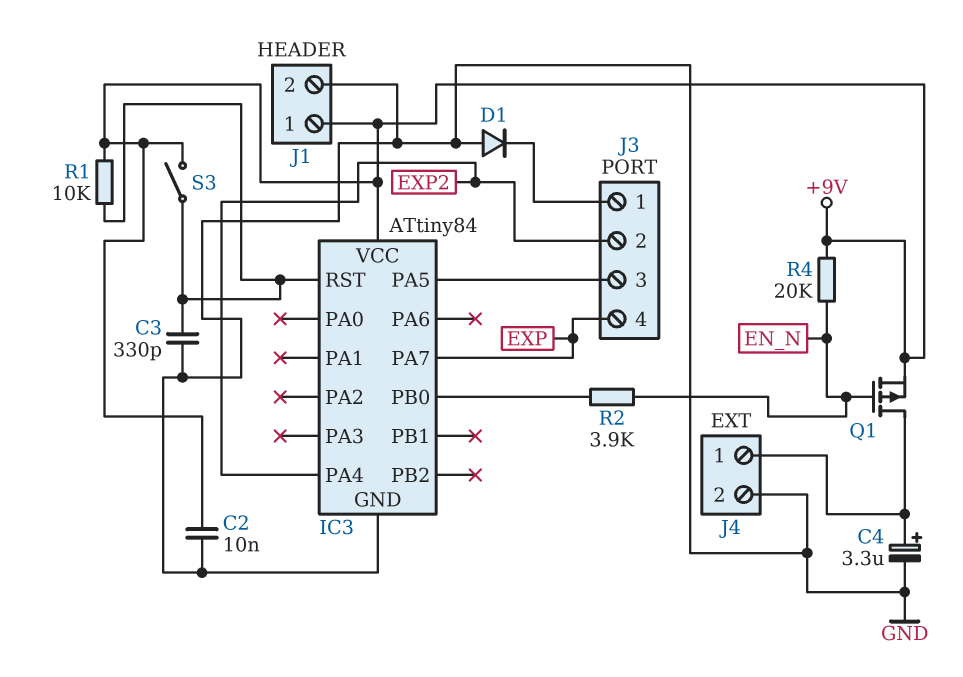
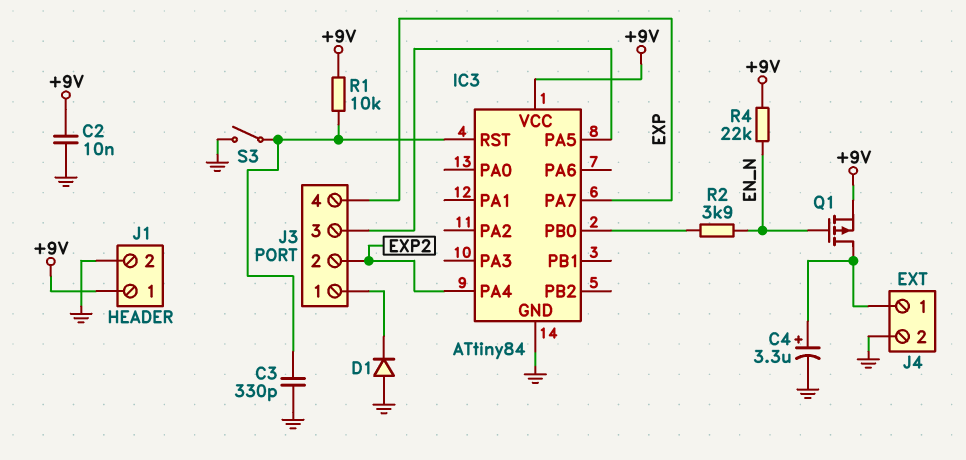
R4: 20k (+9V, EN_N) -> 22k (+9V, EN_N)
S3: switch (+9V, IC3/RST) -> switch (GND, IC3/RST)

